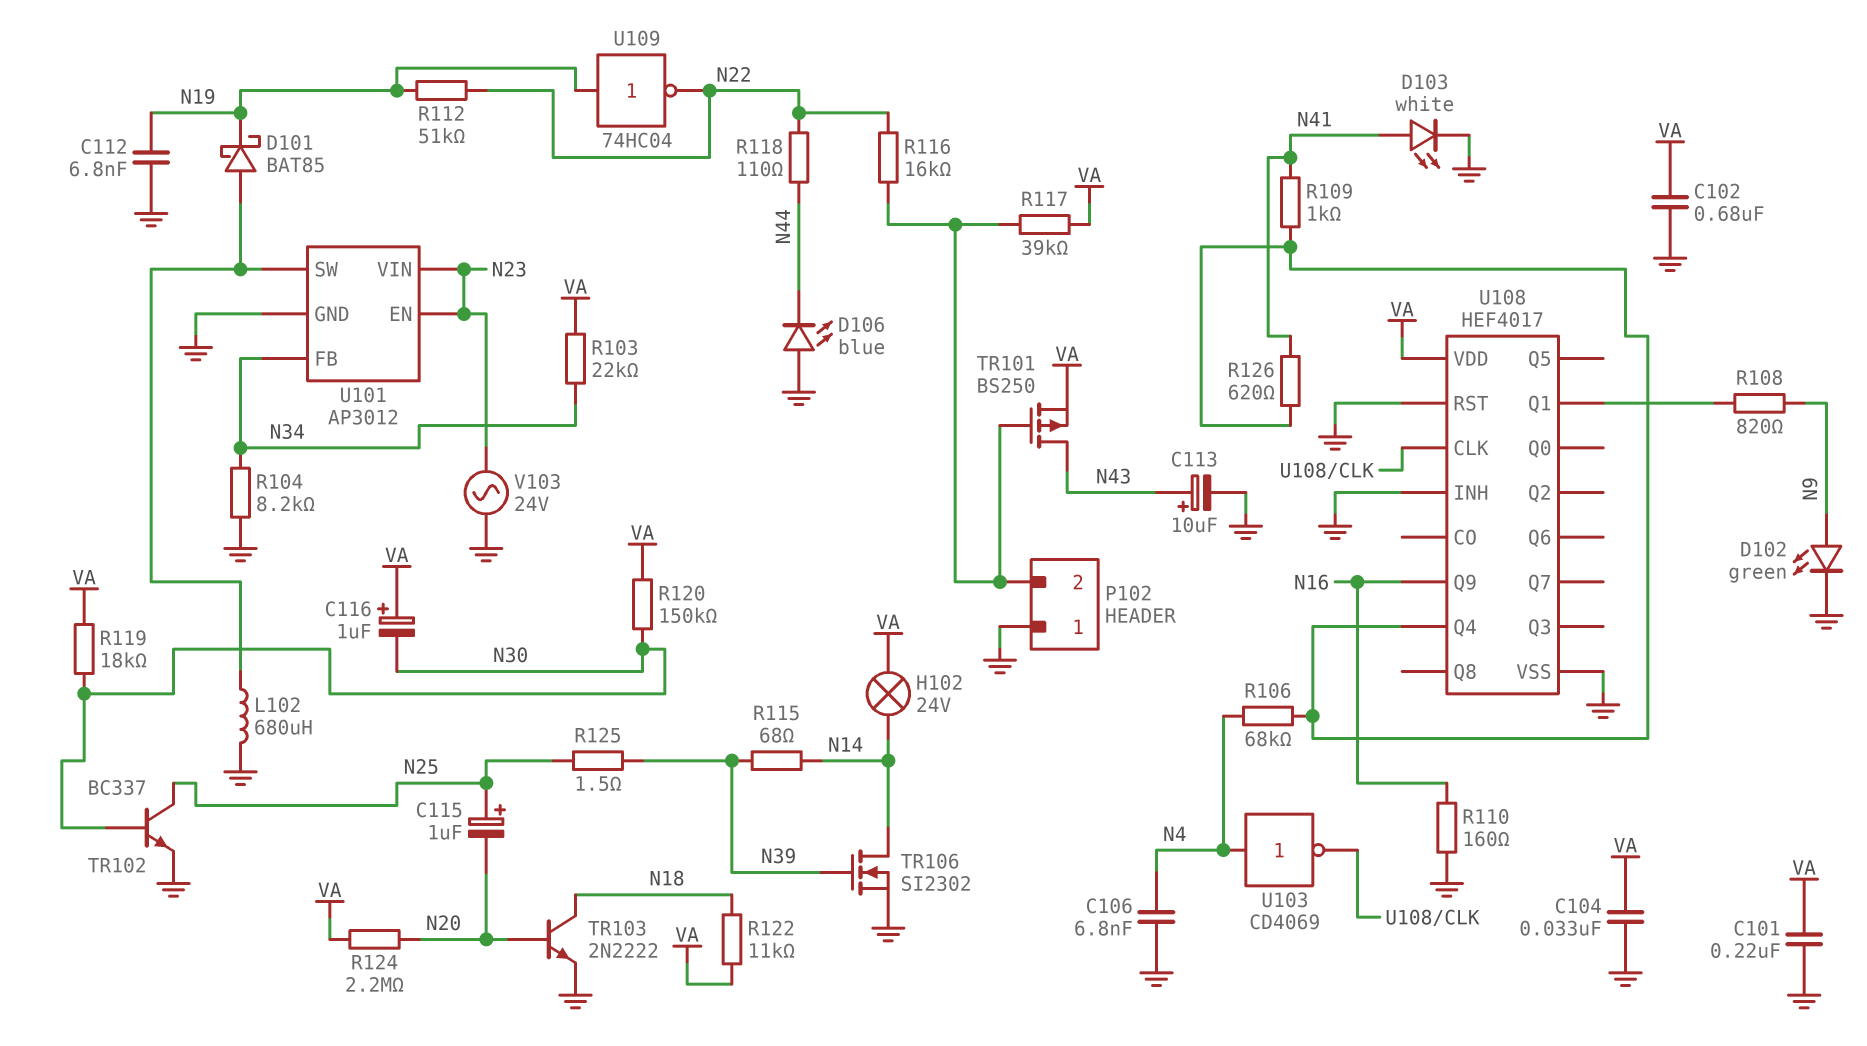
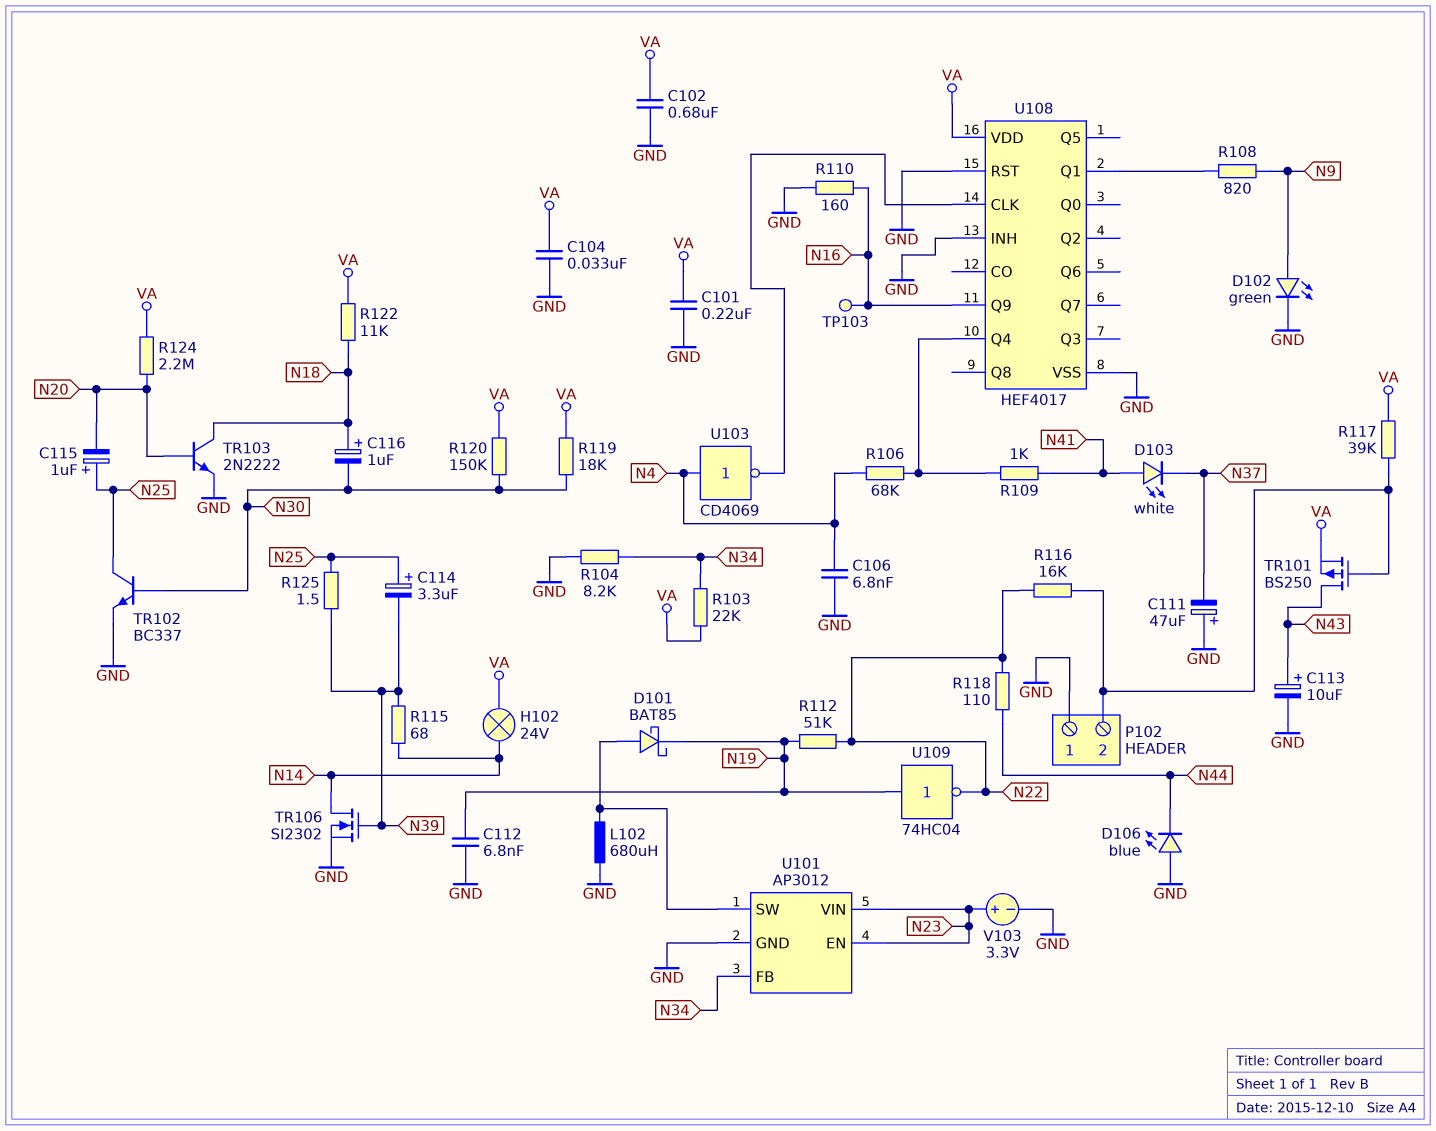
C111: none -> 47uF (plus GND, minus N37)
C114: none -> 3.3uF (plus N25, minus N39)
C116: 1uF (plus VA, minus N30) -> 1uF (plus N18, minus N30)
D103: LED white (A N41, K GND) -> LED white (A N41, K N37)
R126: 620 (N41, U108/Q4) -> none
TP103: none -> test point (N16)
V103: AC 24V (GND, N23) -> 3.3V (plus N23, minus GND)

